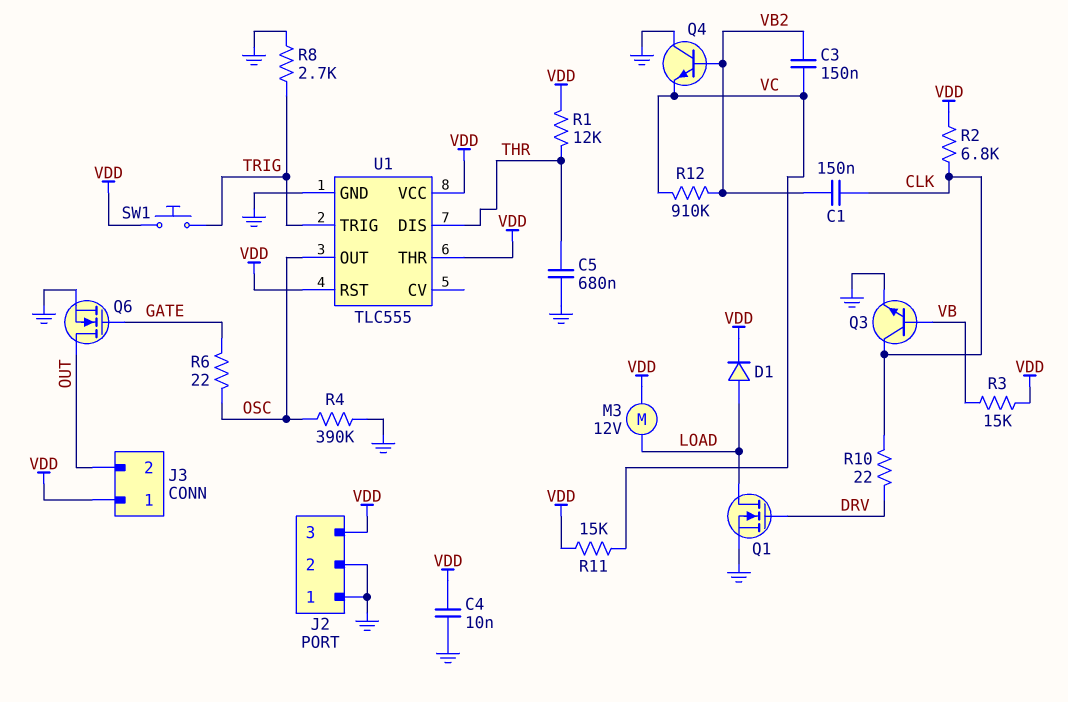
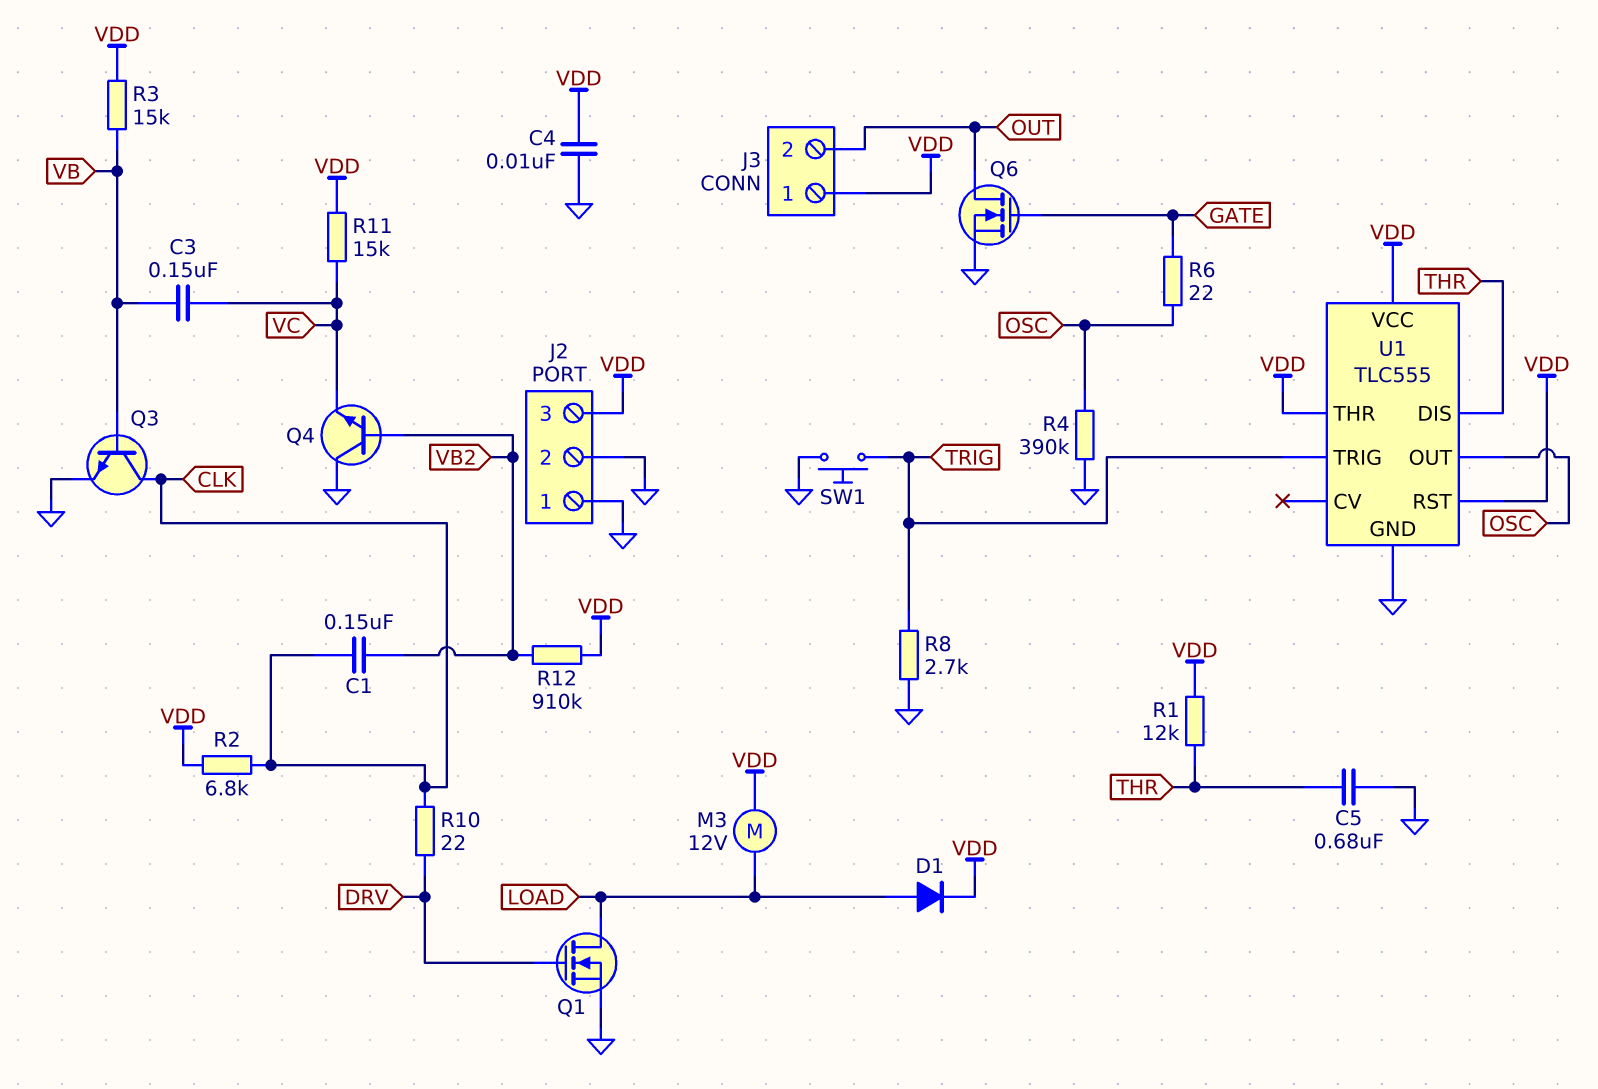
C3: 150nF (VB2, VC) -> 150nF (VB, VC)
R12: 910k (VB2, VC) -> 910k (VB2, VDD)
SW1: button (TRIG, VDD) -> button (GND, TRIG)

